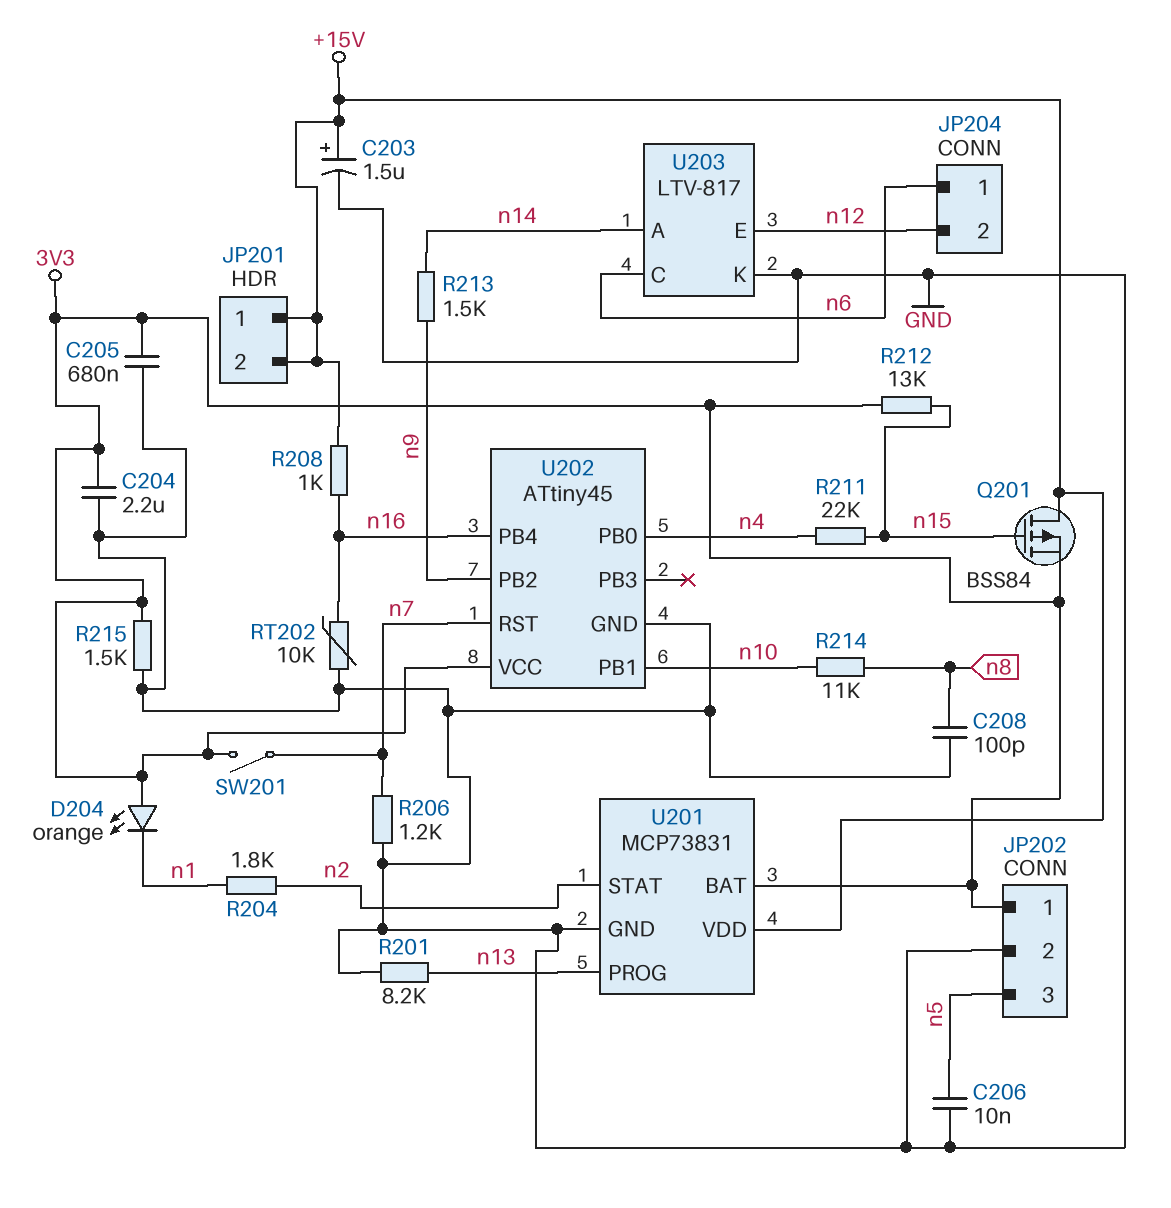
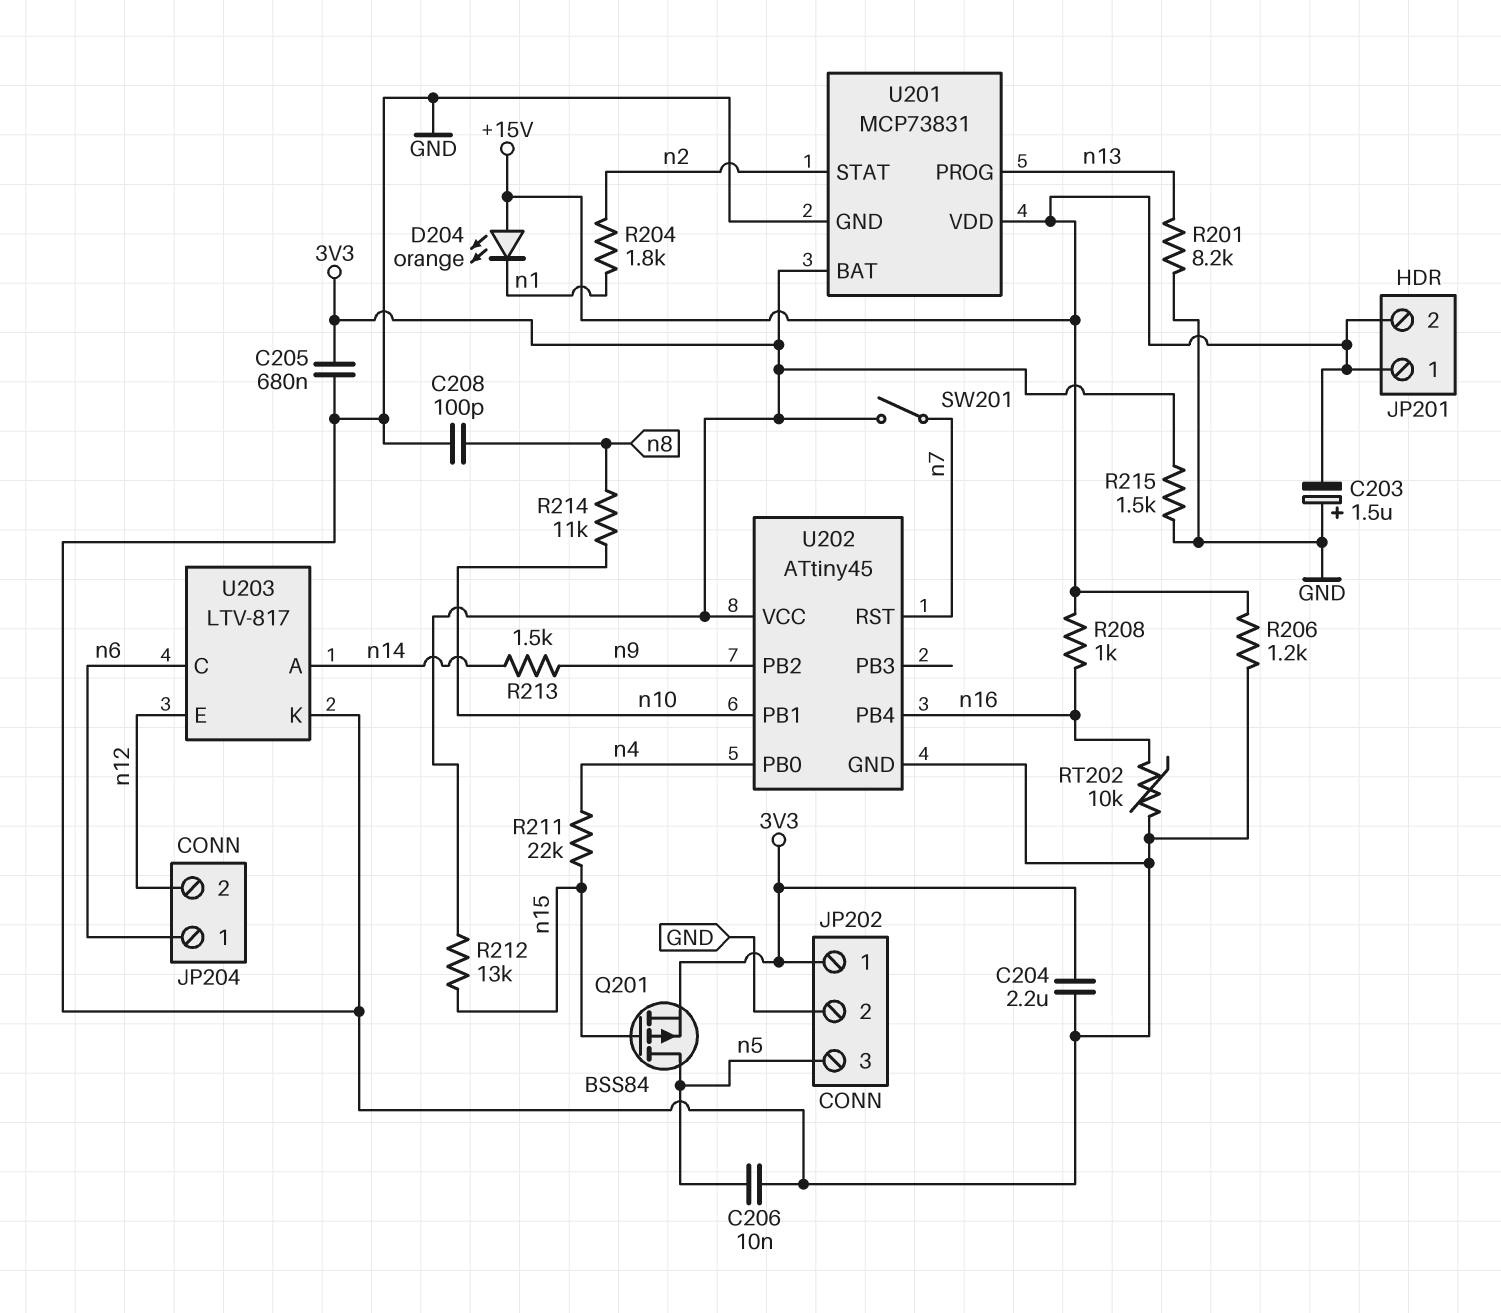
C203: 1.5uF (plus +15V, minus GND) -> 1.5uF (plus GND, minus +15V)
D204: LED orange (A 3V3, K n1) -> LED orange (A +15V, K n1)
Q201: PMOS BSS84 (G n15, D +15V, S 3V3) -> PMOS BSS84 (G n15, D n5, S 3V3)
R206: 1.2k (GND, n7) -> 1.2k (+15V, GND)

